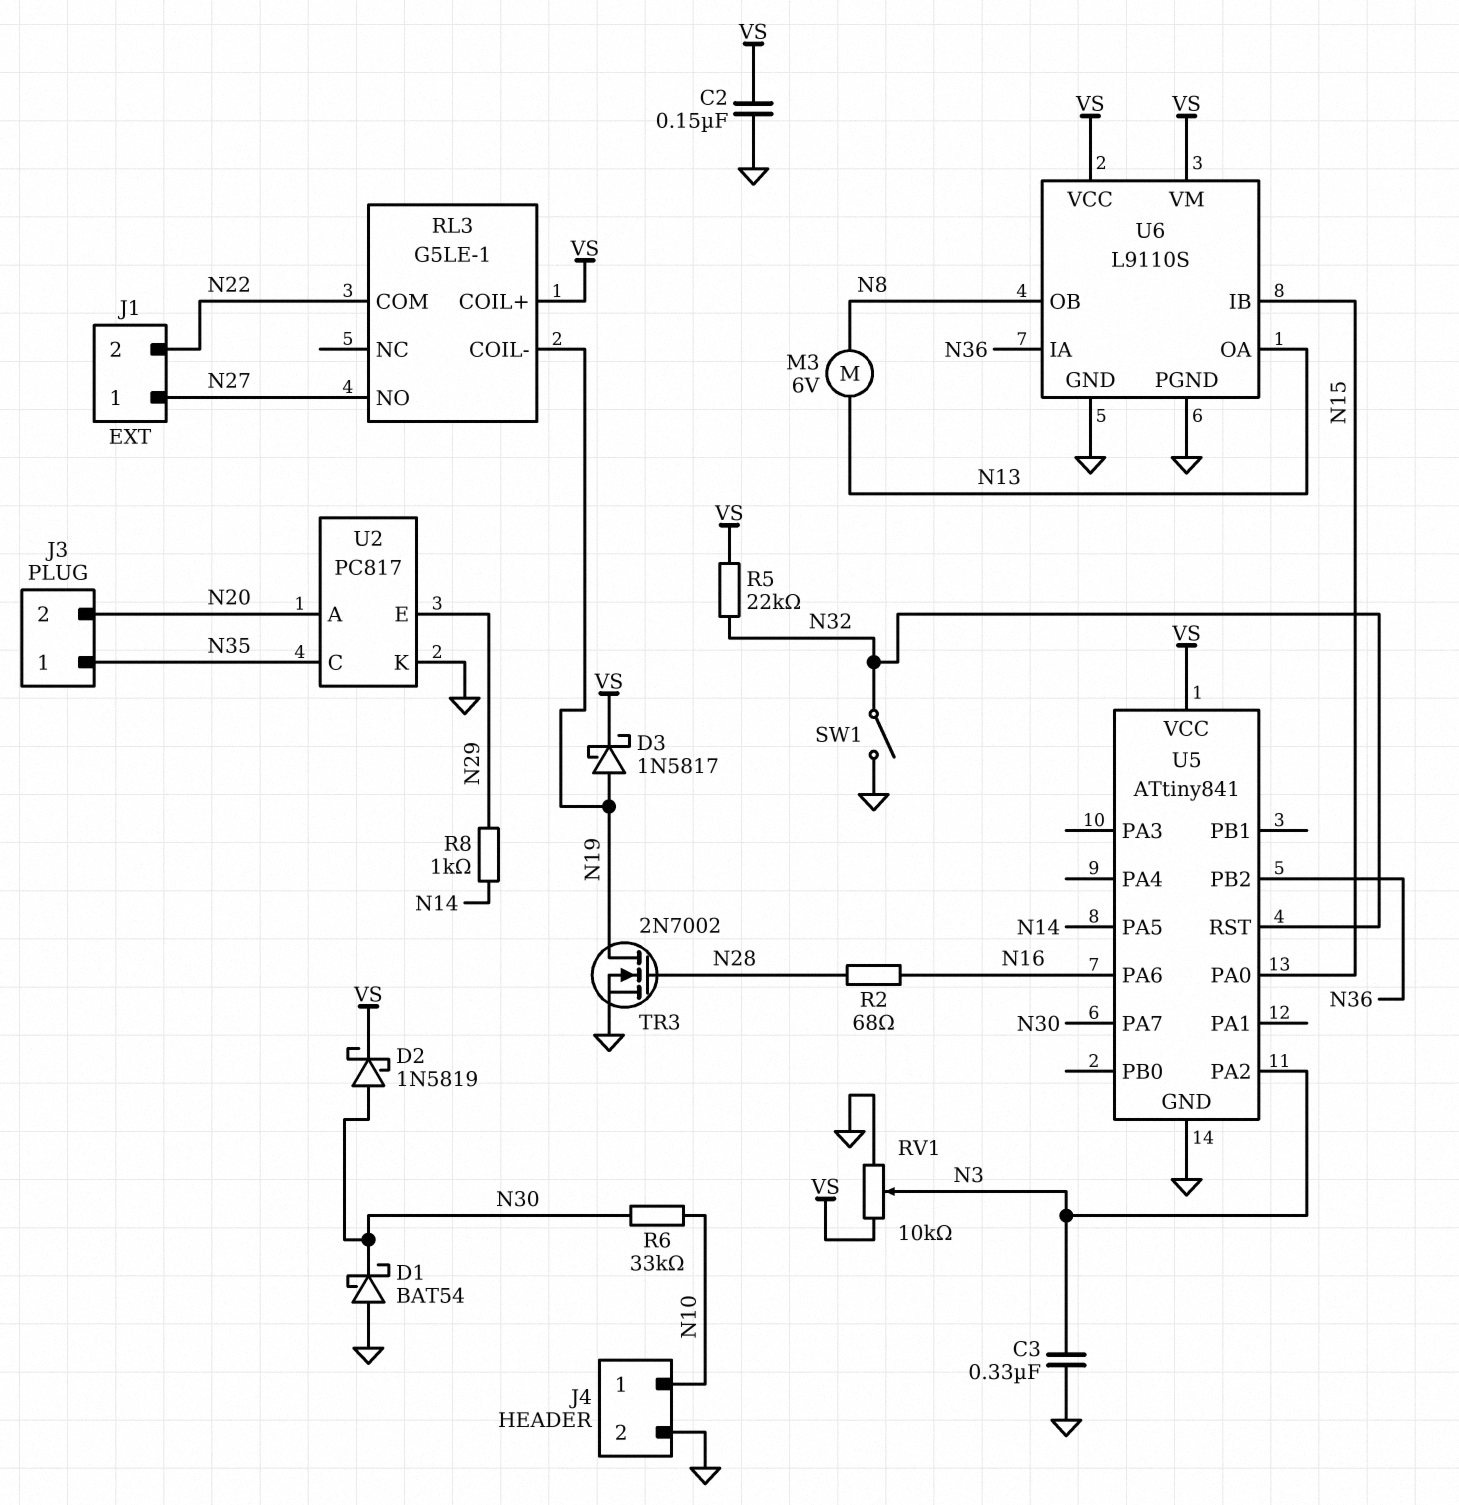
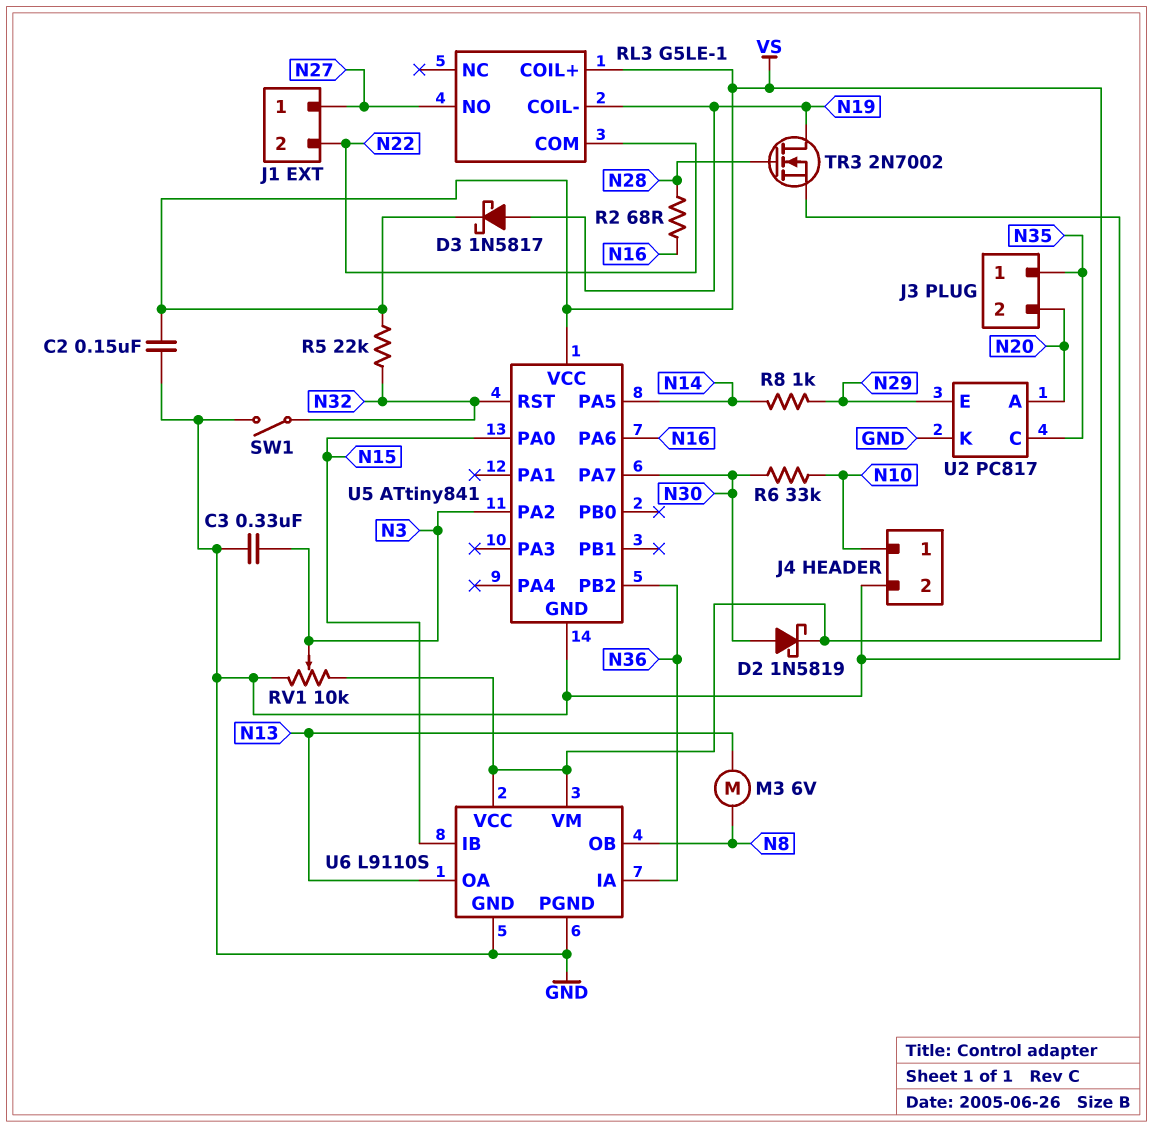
D1: schottky BAT54 (A GND, K N30) -> none

